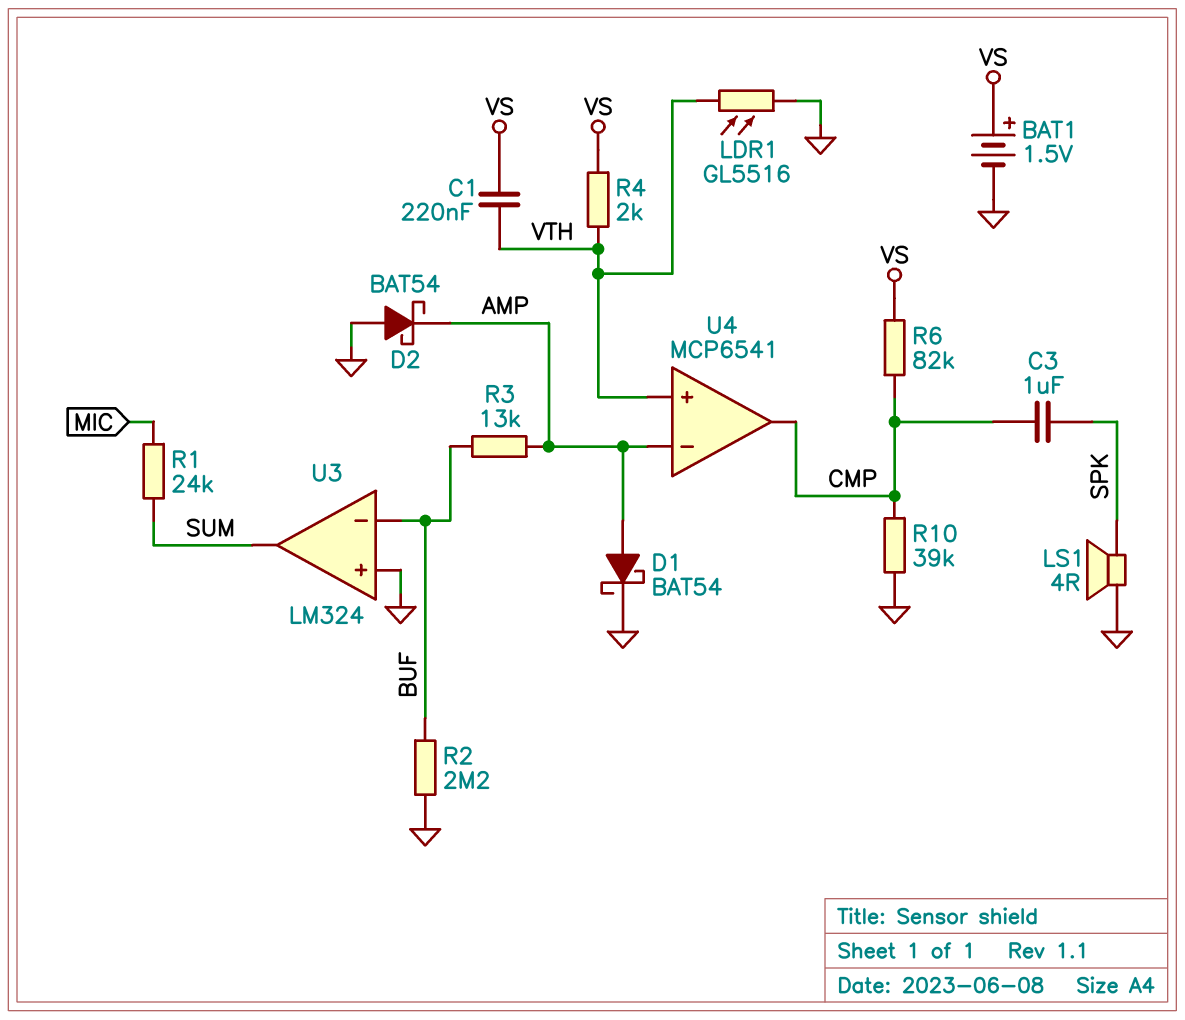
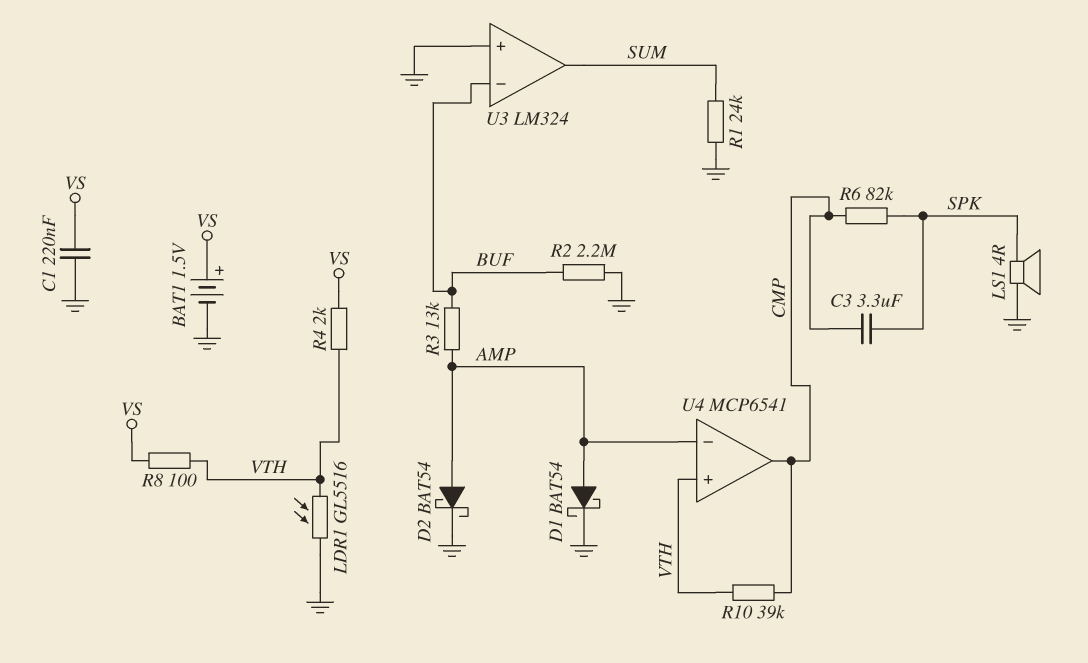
C1: 220nF (VS, VTH) -> 220nF (GND, VS)
C3: 1uF (CMP, SPK) -> 3.3uF (CMP, SPK)
D2: schottky BAT54 (A GND, K AMP) -> schottky BAT54 (A AMP, K GND)
R1: 24k (MIC, SUM) -> 24k (GND, SUM)
R6: 82k (CMP, VS) -> 82k (CMP, SPK)
R8: none -> 100 (VS, VTH)
R10: 39k (CMP, GND) -> 39k (CMP, VTH)

